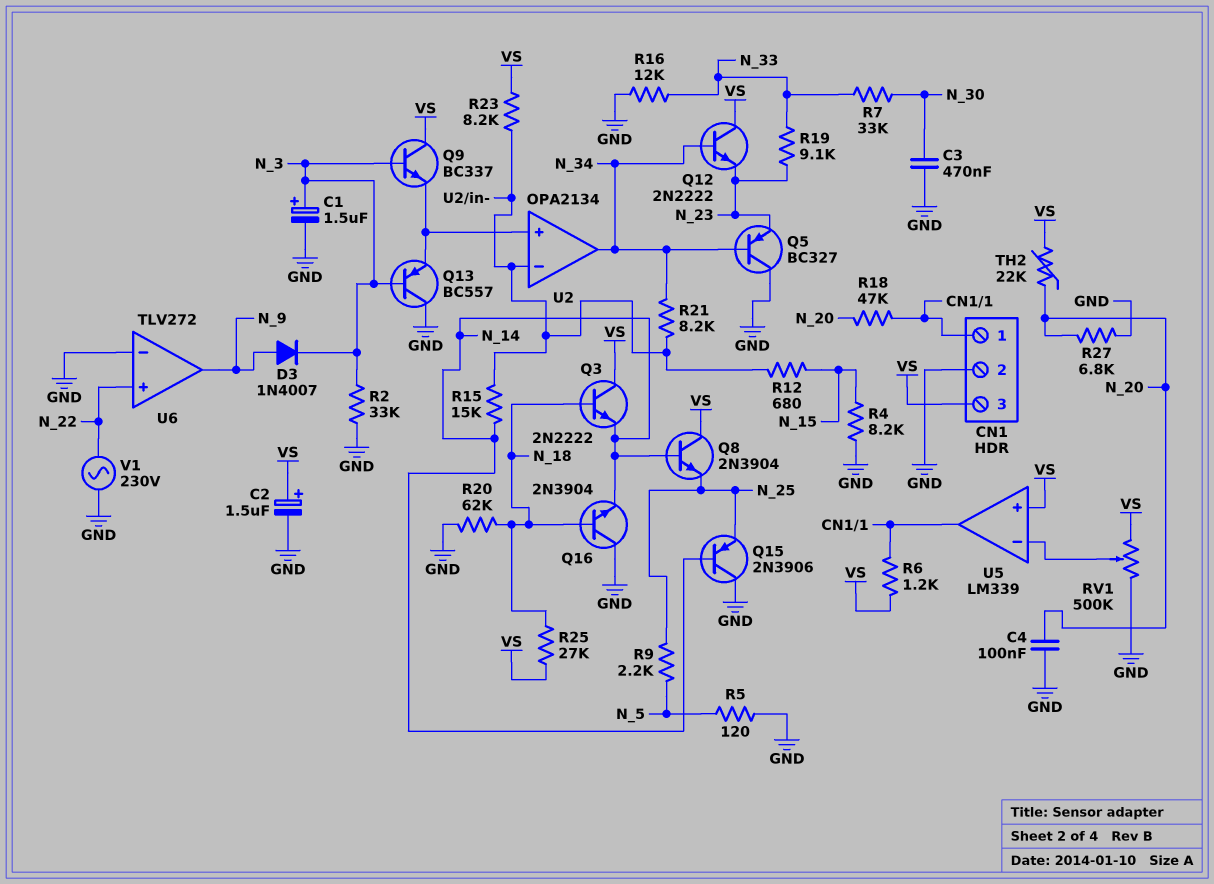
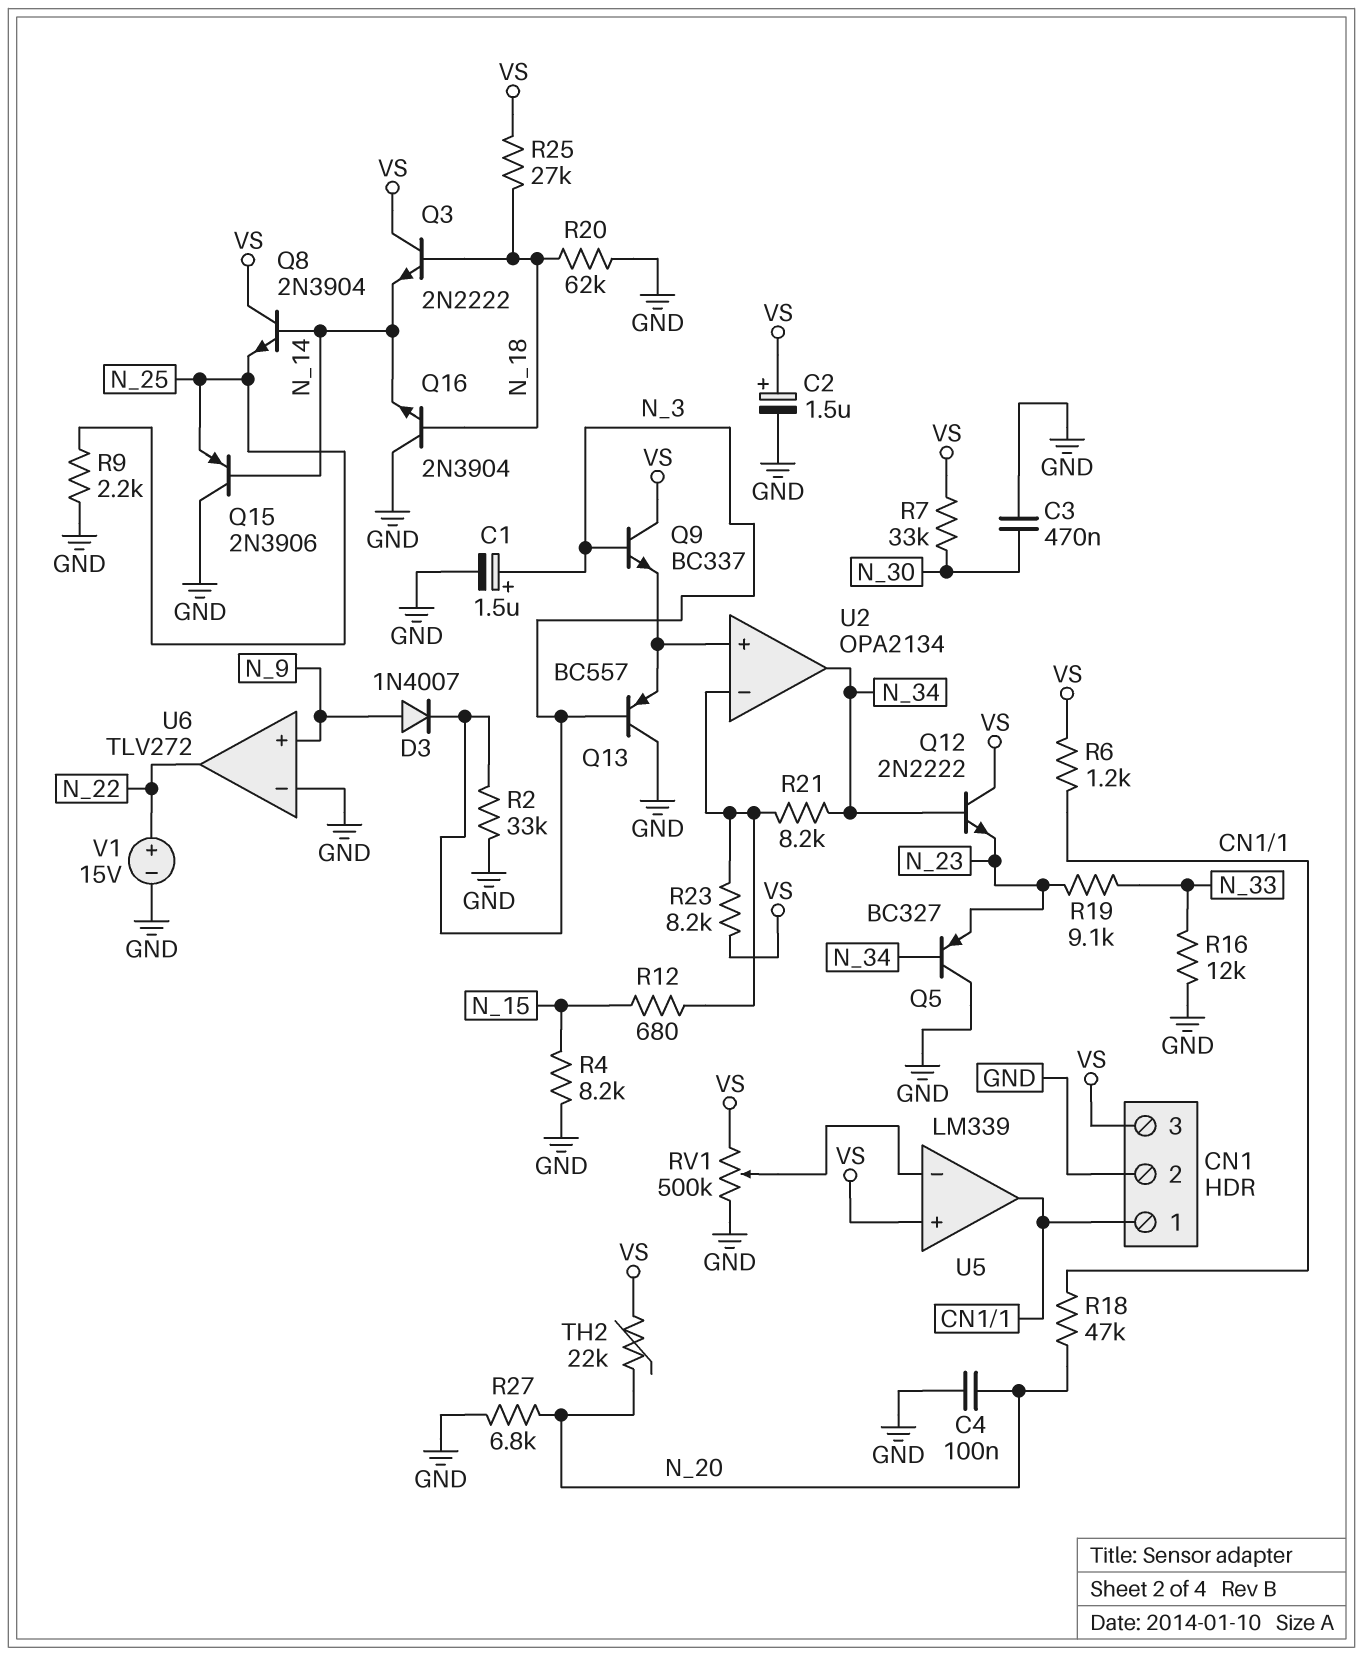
R5: 120 (GND, N_5) -> none
R7: 33k (N_30, N_33) -> 33k (N_30, VS)
R9: 2.2k (N_5, N_25) -> 2.2k (GND, N_25)
R15: 15k (N_14, U2/in-) -> none
U6 pin in+: N_22 -> N_9
U6 pin out: N_9 -> N_22
V1: AC 230V (GND, N_22) -> 15V (plus N_22, minus GND)

